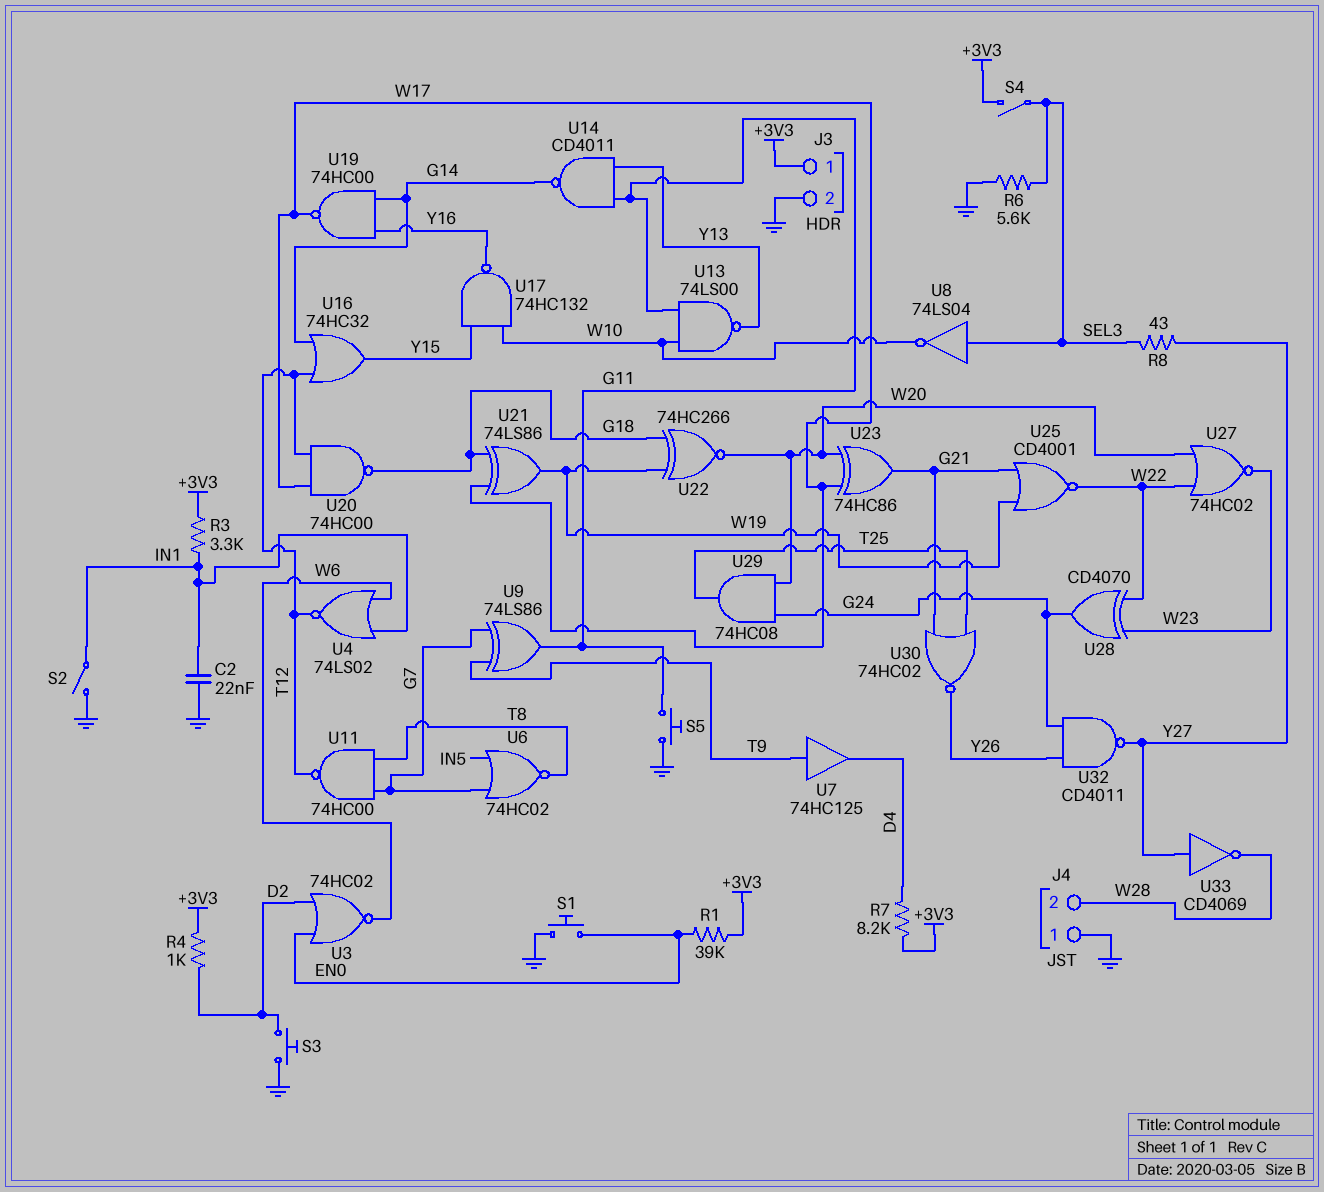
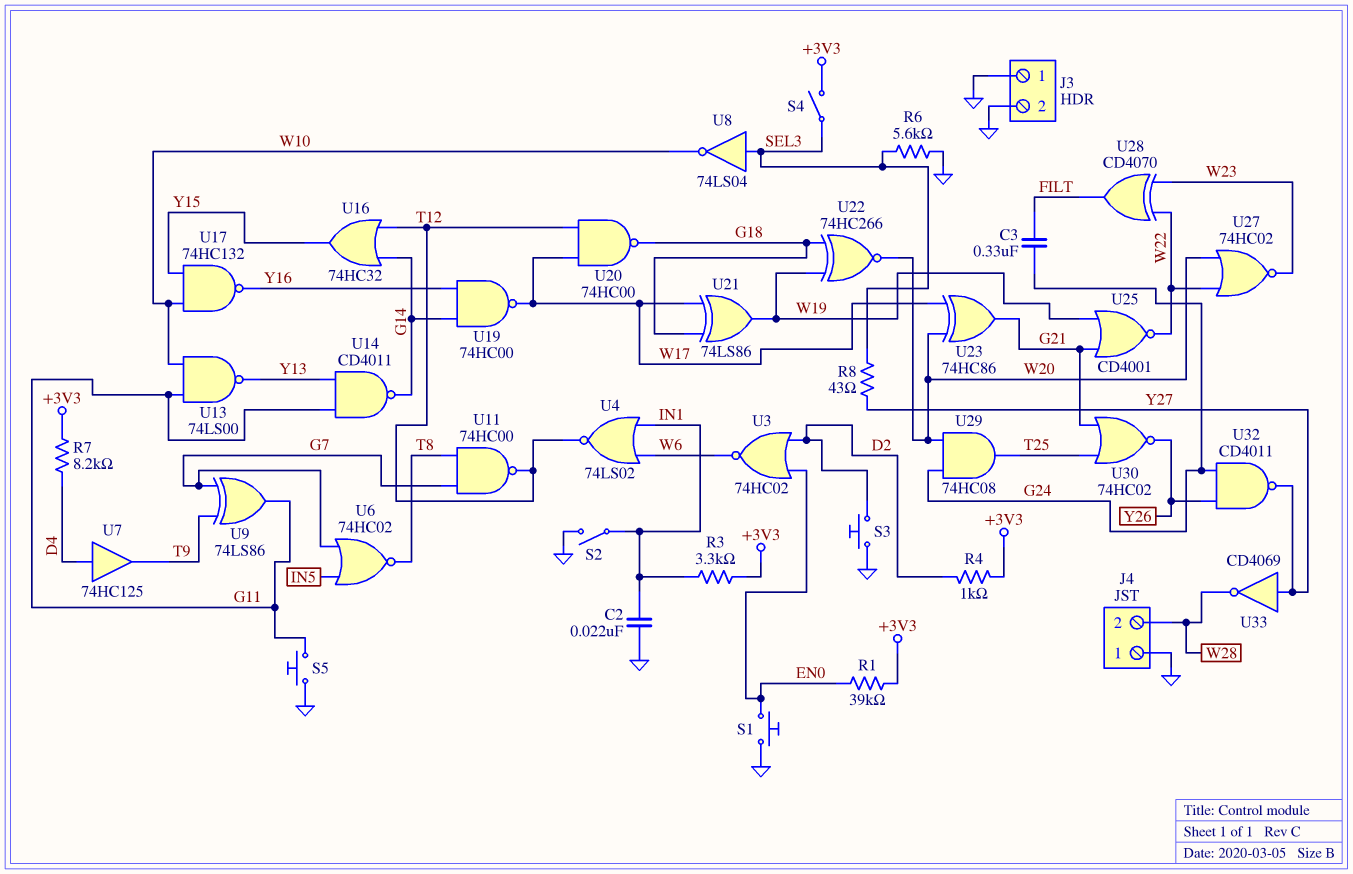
C3: none -> 330nF (FILT, G24)
J3 pin 1: +3V3 -> GND
U7: buffer 74HC125 (in T9, out D4) -> buffer 74HC125 (in D4, out T9)
U28: XOR CD4070 (in W22, in W23, out G24) -> XOR CD4070 (in W22, in W23, out FILT)

